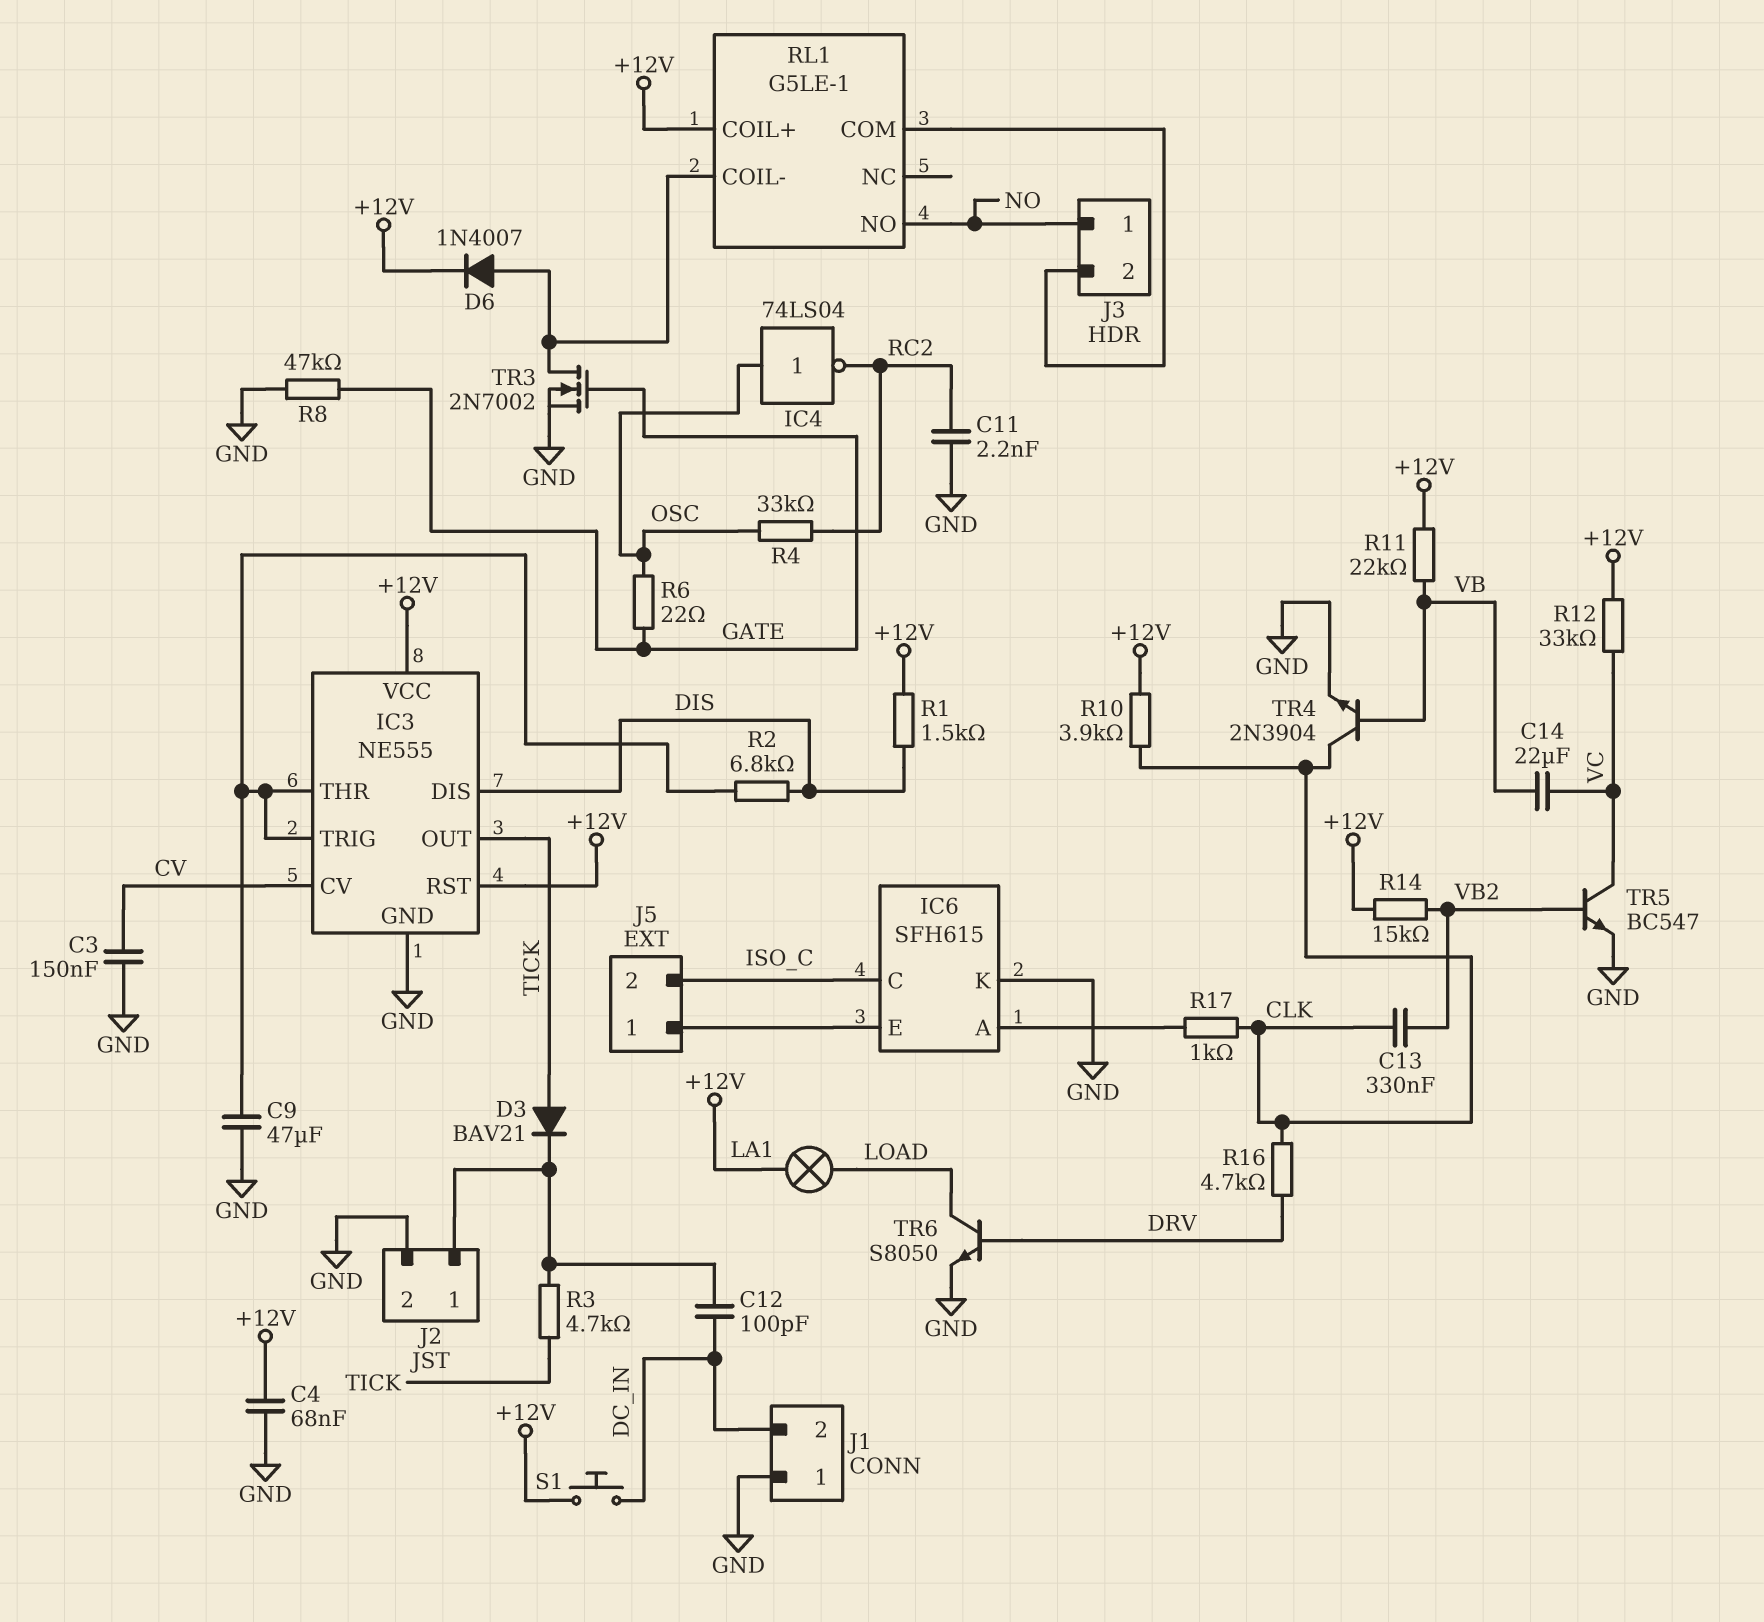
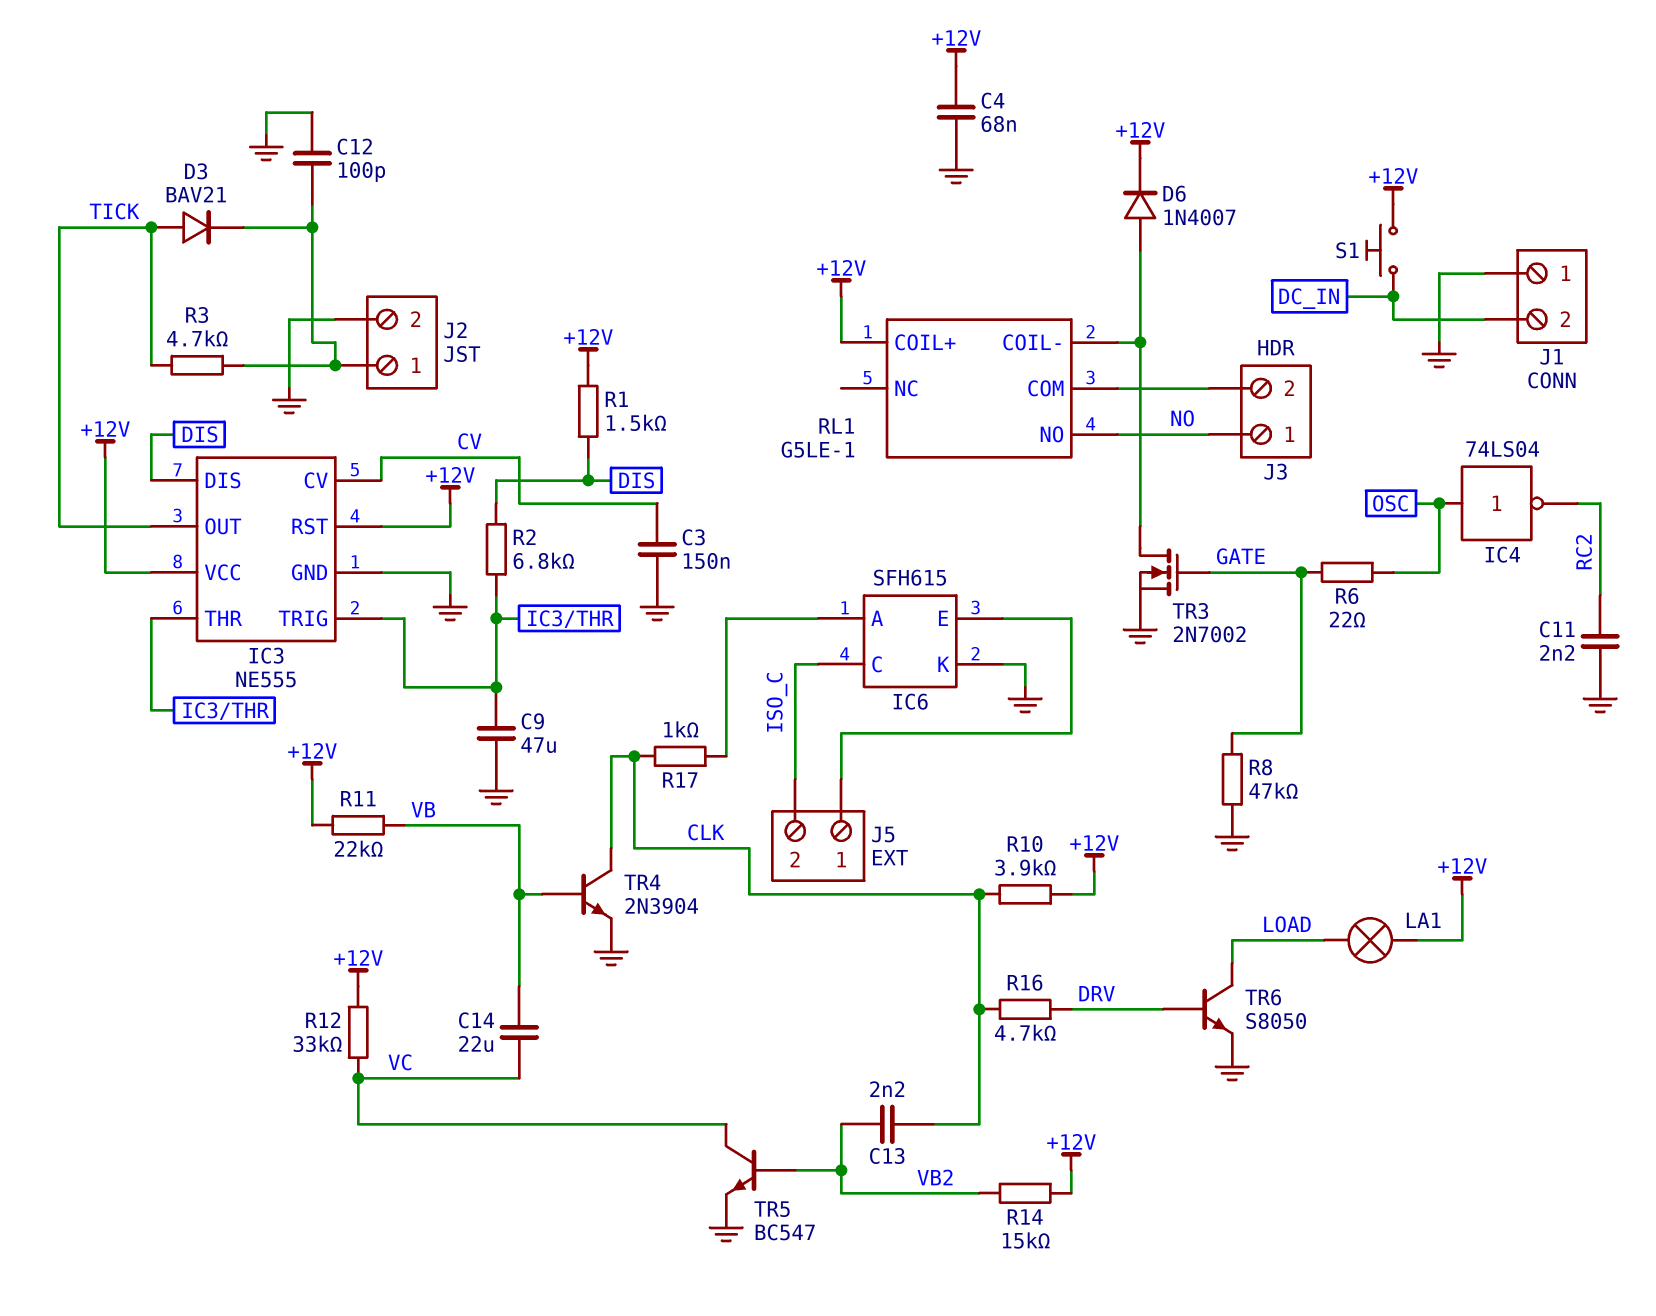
C12: 100pF (DC_IN, J2/1) -> 100pF (GND, J2/1)
C13: 330nF (CLK, VB2) -> 2.2nF (CLK, VB2)
R4: 33k (OSC, RC2) -> none

